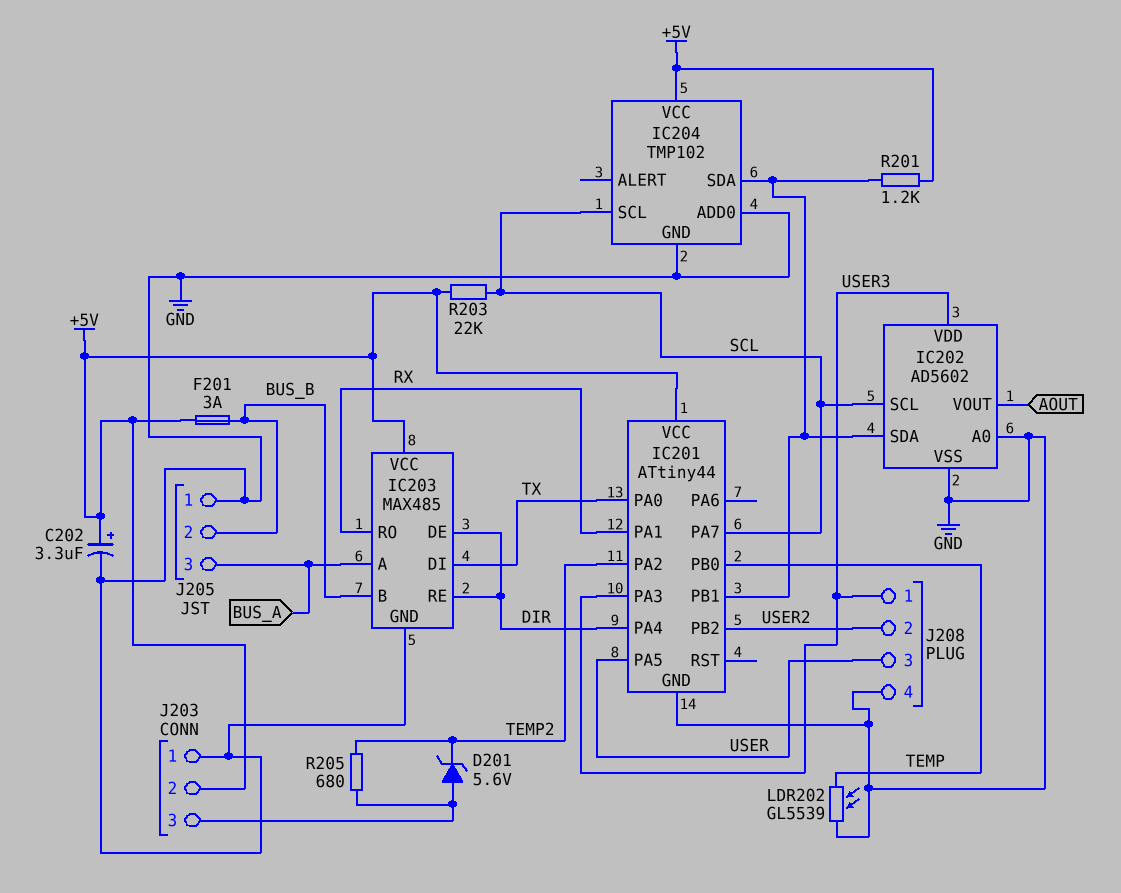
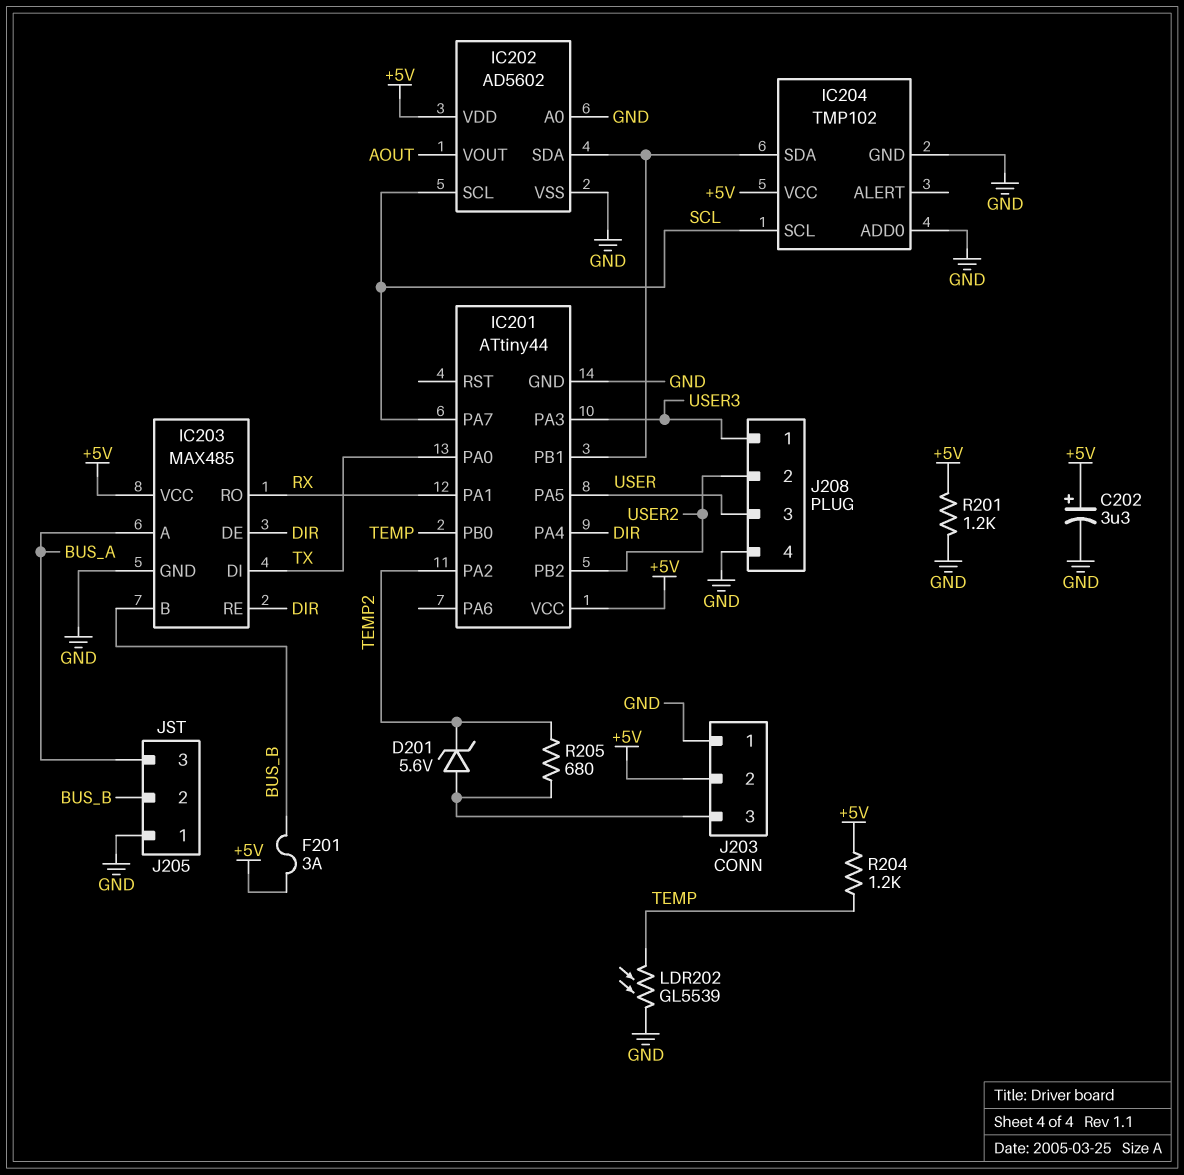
IC202 pin VDD: USER3 -> +5V
R201: 1.2k (+5V, IC201/PB1) -> 1.2k (+5V, GND)
R203: 22k (+5V, SCL) -> none
R204: none -> 1.2k (+5V, TEMP)

